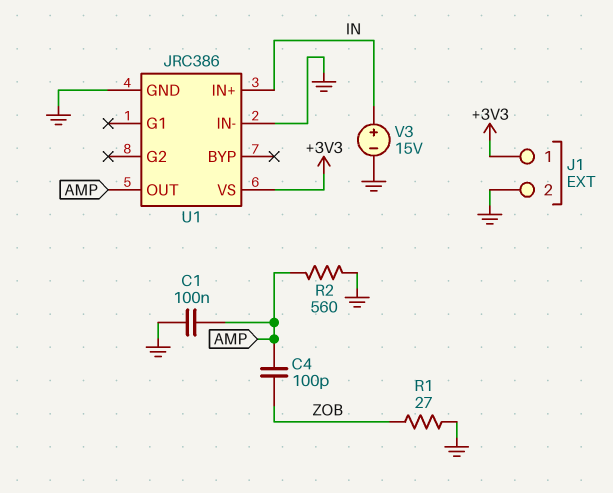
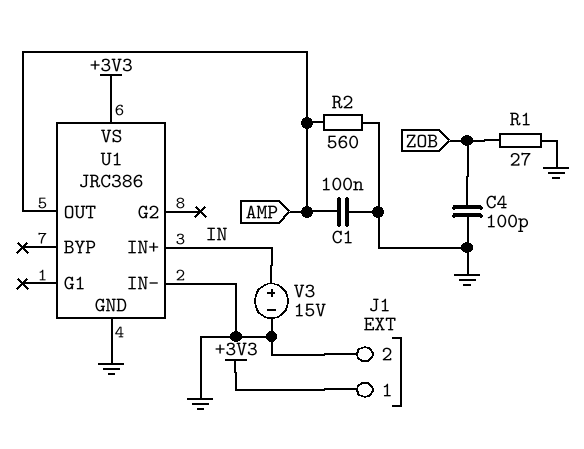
C4: 100pF (AMP, ZOB) -> 100pF (GND, ZOB)

